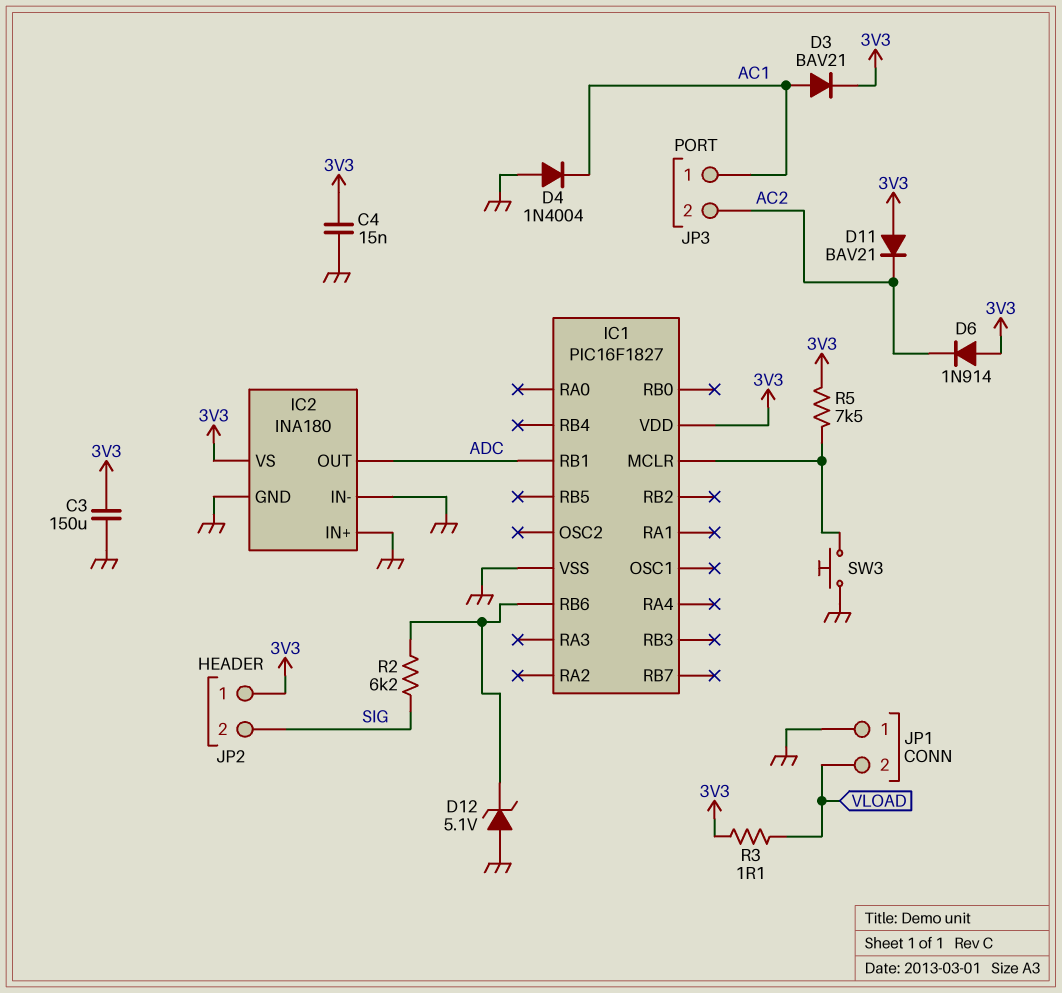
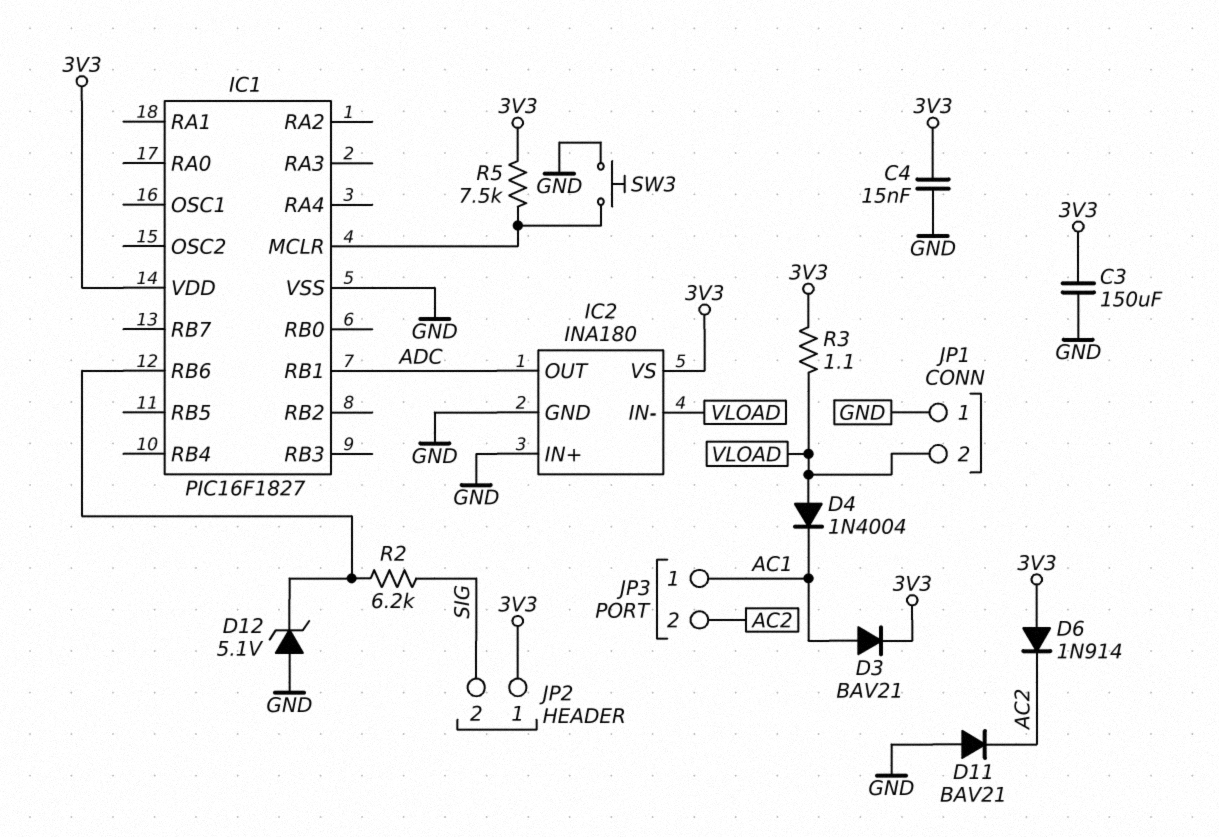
D4: diode 1N4004 (A GND, K AC1) -> diode 1N4004 (A VLOAD, K AC1)
D11: diode BAV21 (A 3V3, K AC2) -> diode BAV21 (A GND, K AC2)
IC2 pin IN-: GND -> VLOAD

